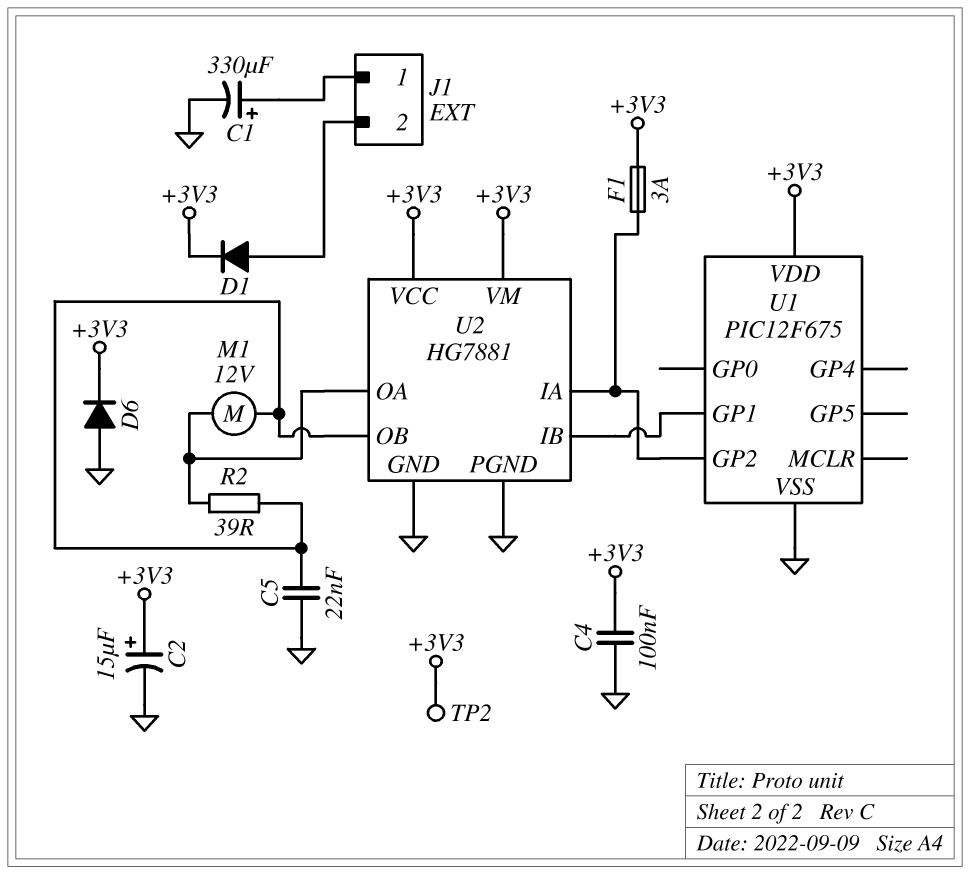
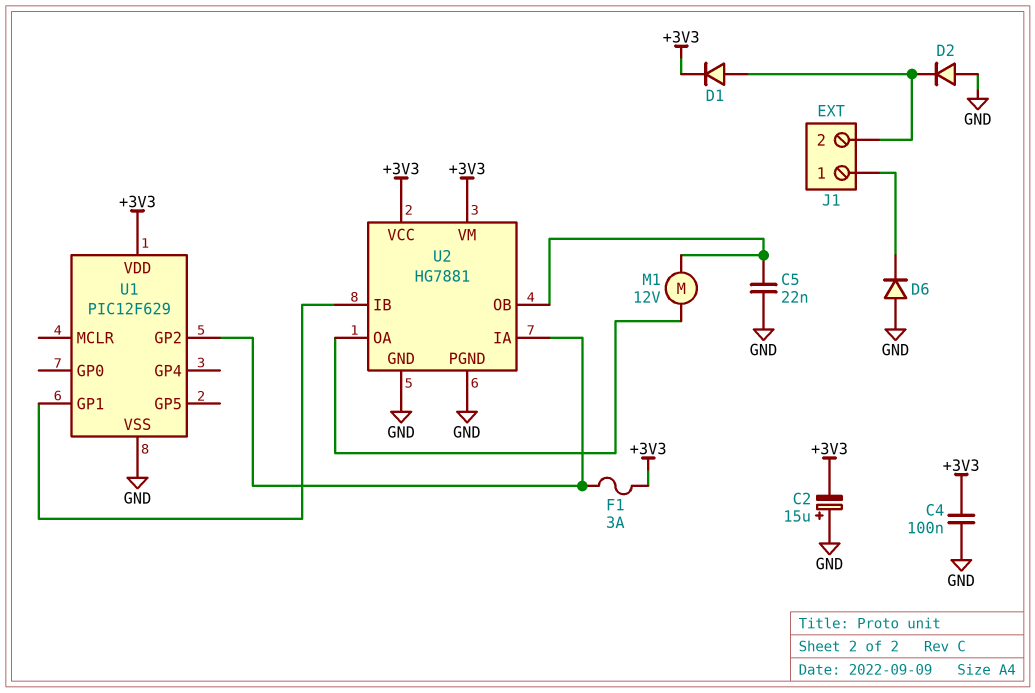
C1: 330uF (plus J1/1, minus GND) -> none
C2: 15uF (plus +3V3, minus GND) -> 15uF (plus GND, minus +3V3)
D2: none -> diode (A GND, K J1/2)
D6: diode (A GND, K +3V3) -> diode (A GND, K J1/1)
R2: 39 (U2/OA, U2/OB) -> none
TP2: test point (+3V3) -> none
U1: PIC12F675 -> PIC12F629

